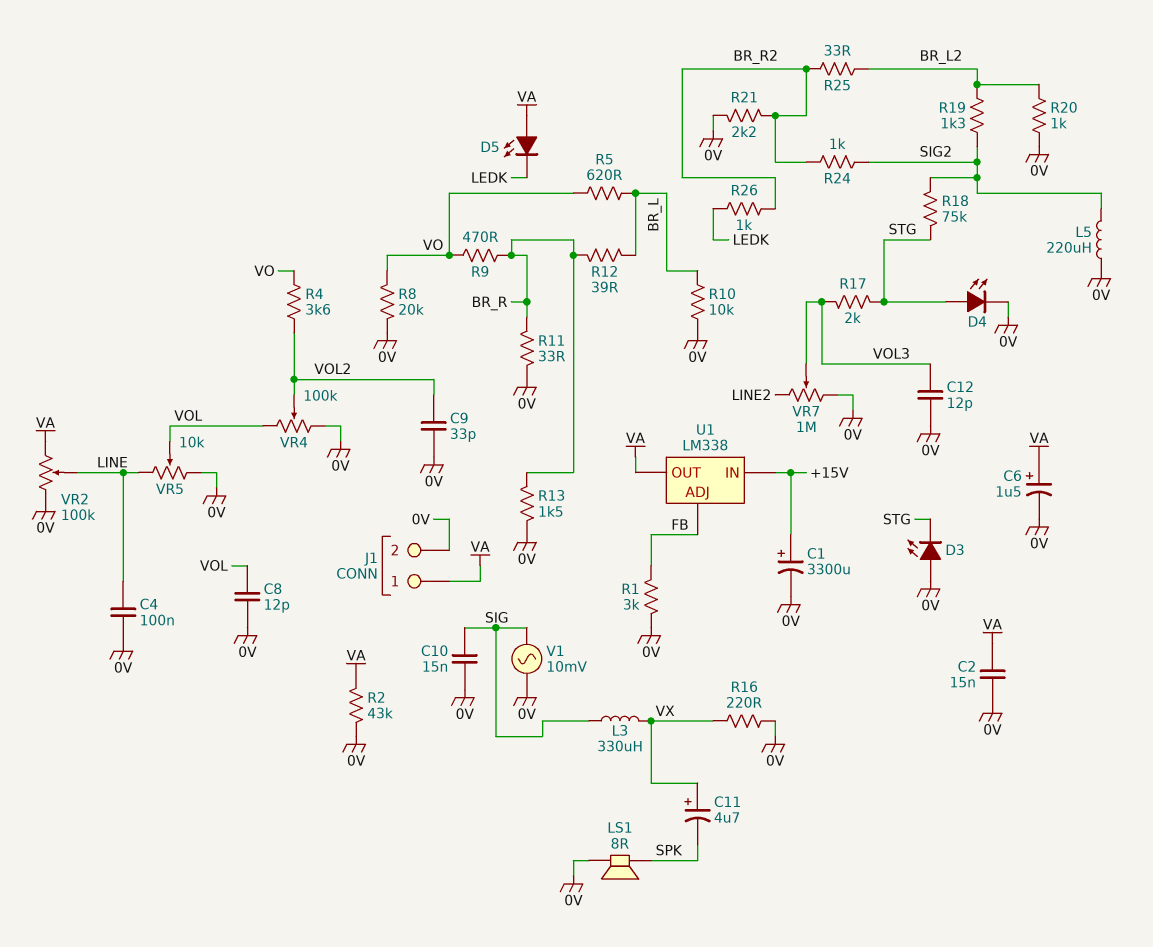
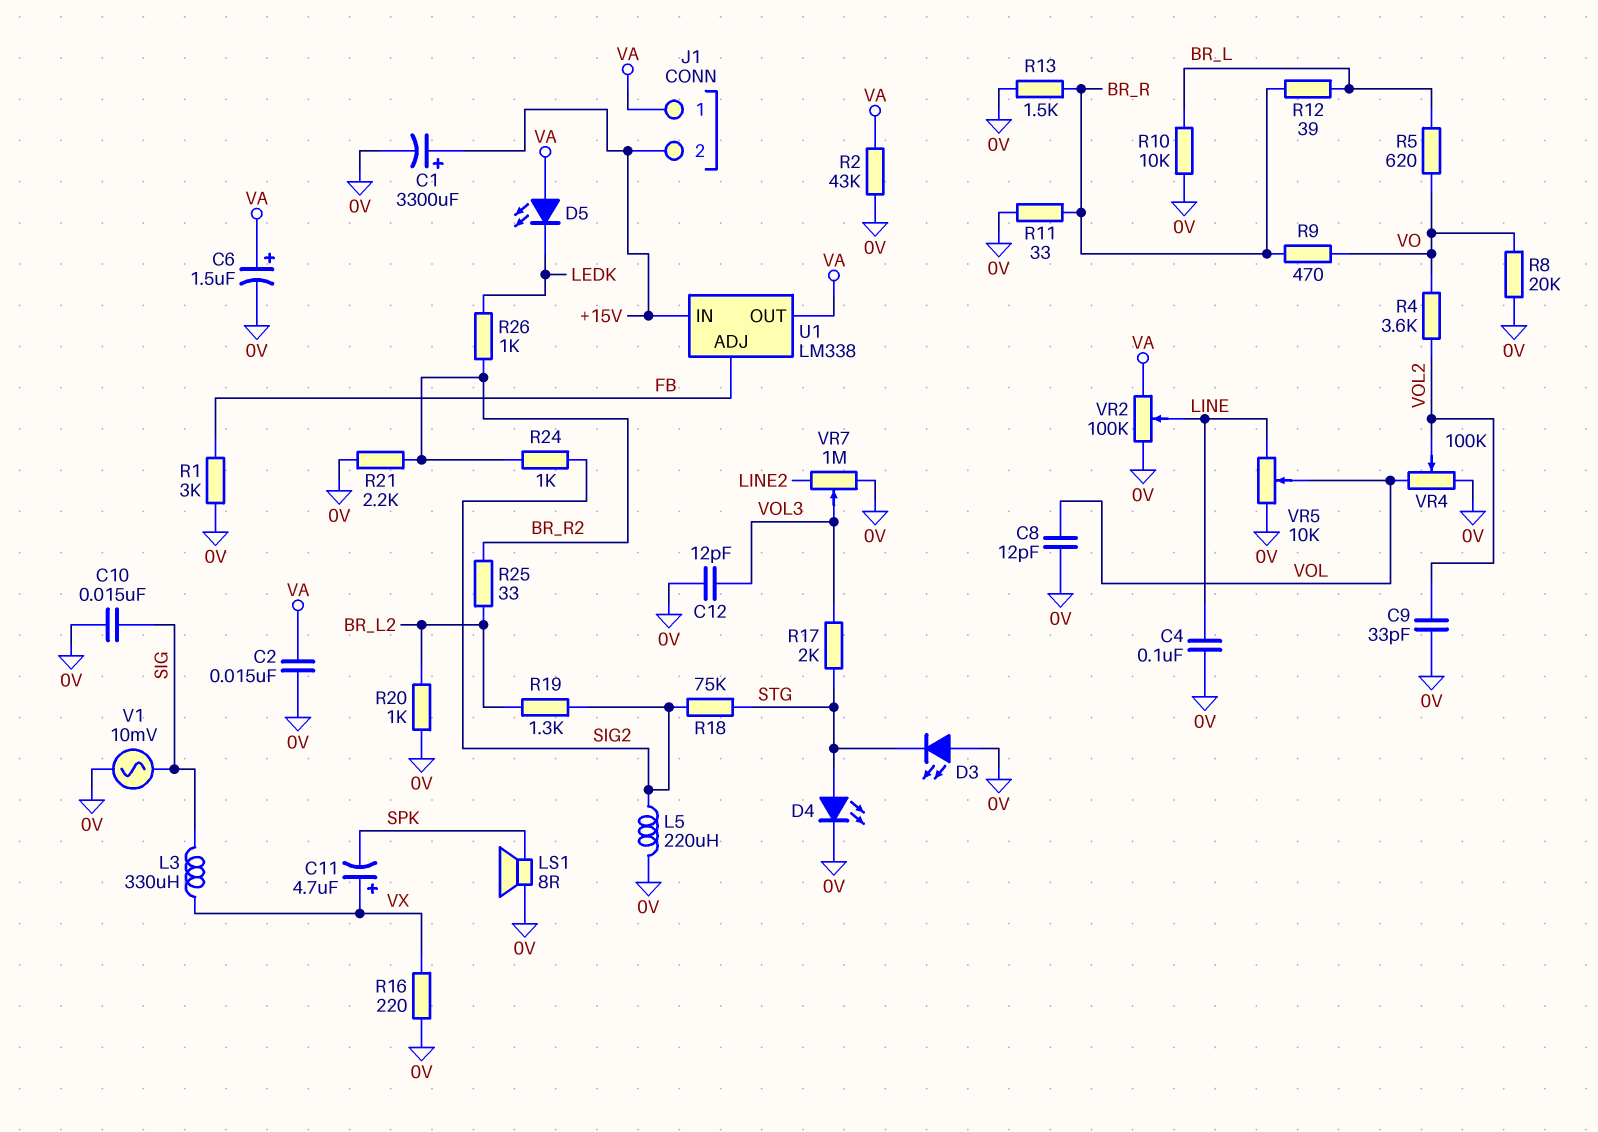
J1 pin 2: 0V -> +15V

